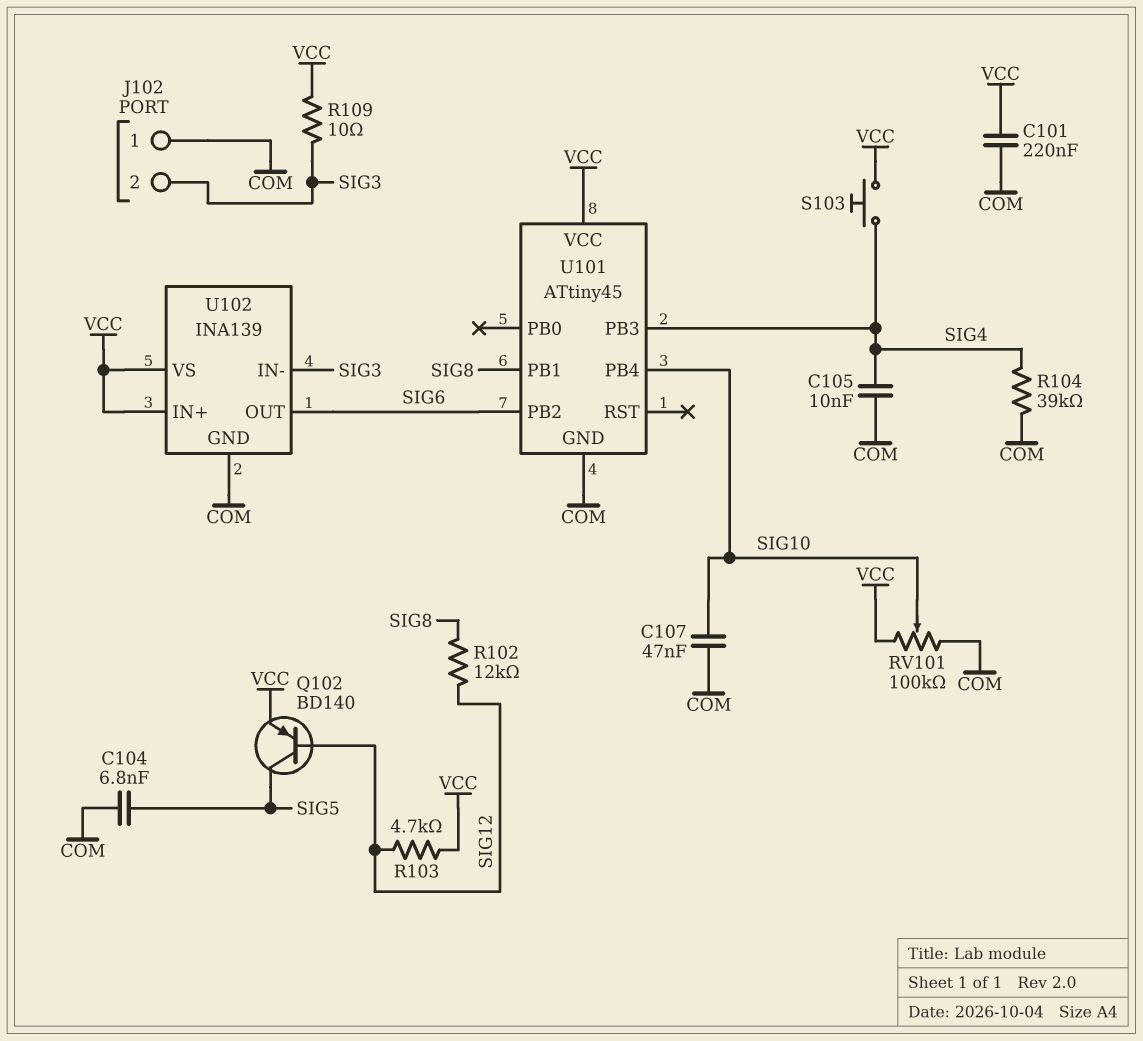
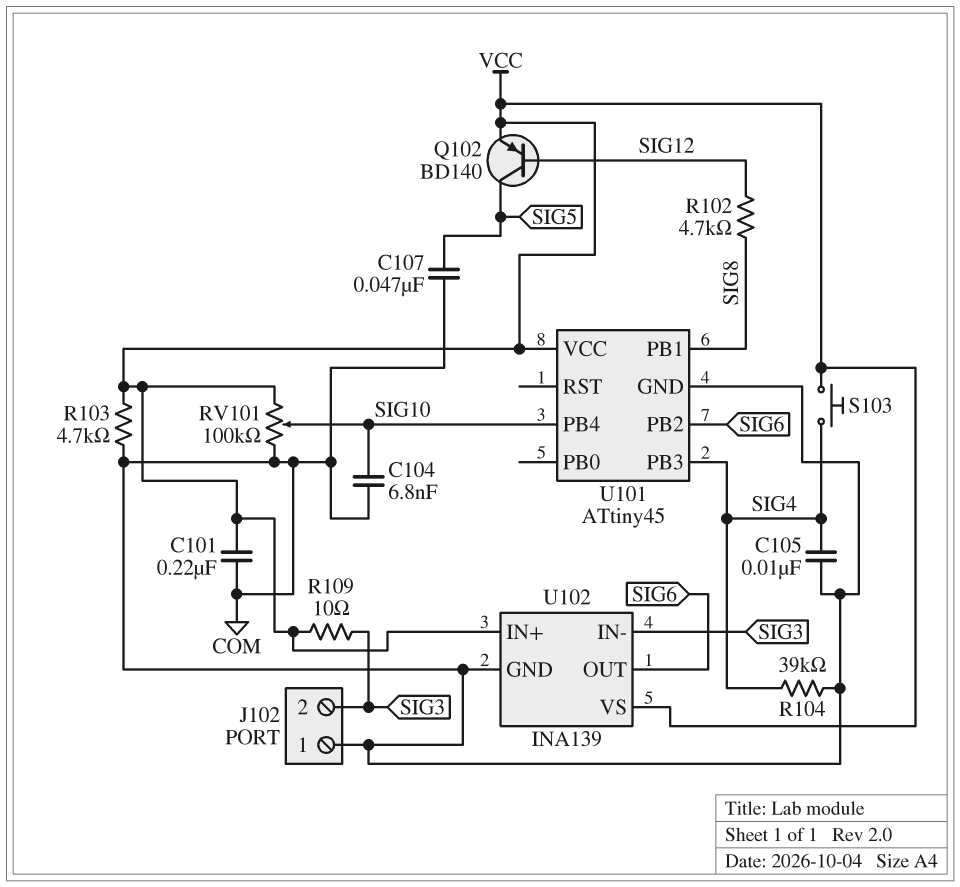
C104: 6.8nF (COM, SIG5) -> 6.8nF (COM, SIG10)
C107: 47nF (COM, SIG10) -> 47nF (COM, SIG5)
R102: 12k (SIG8, SIG12) -> 4.7k (SIG8, SIG12)
R103: 4.7k (SIG12, VCC) -> 4.7k (COM, VCC)

